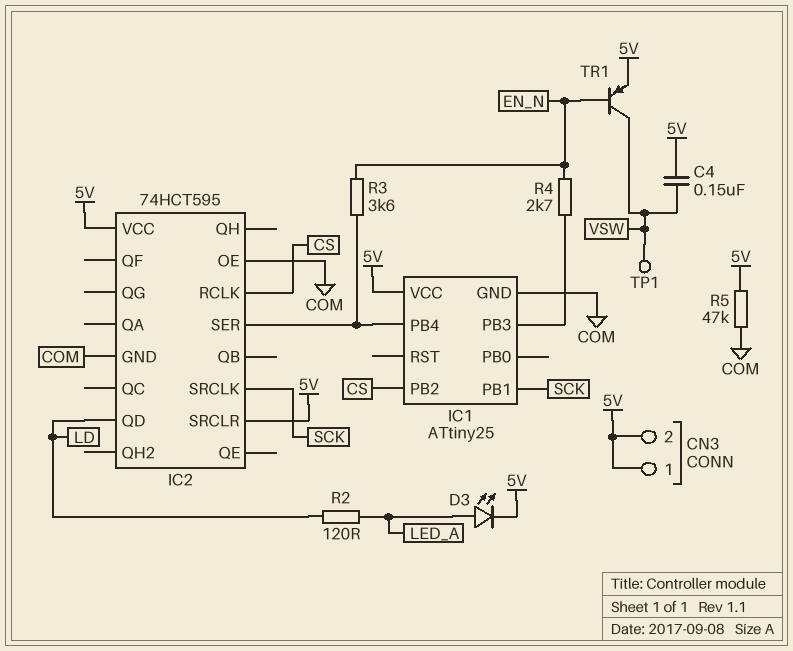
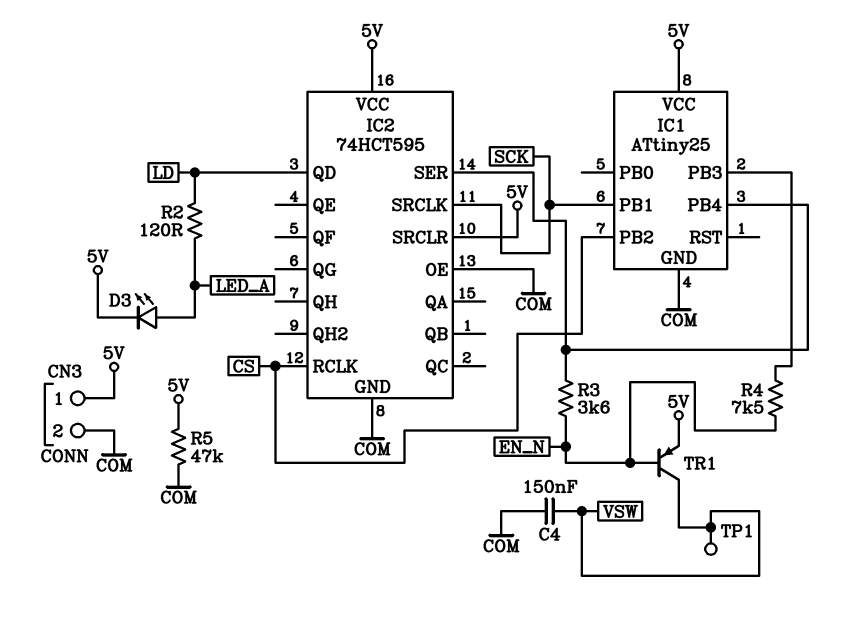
C4: 150nF (5V, VSW) -> 150nF (COM, VSW)
CN3 pin 2: 5V -> COM
R4: 2.7k (EN_N, IC1/PB3) -> 7.5k (EN_N, IC1/PB3)

